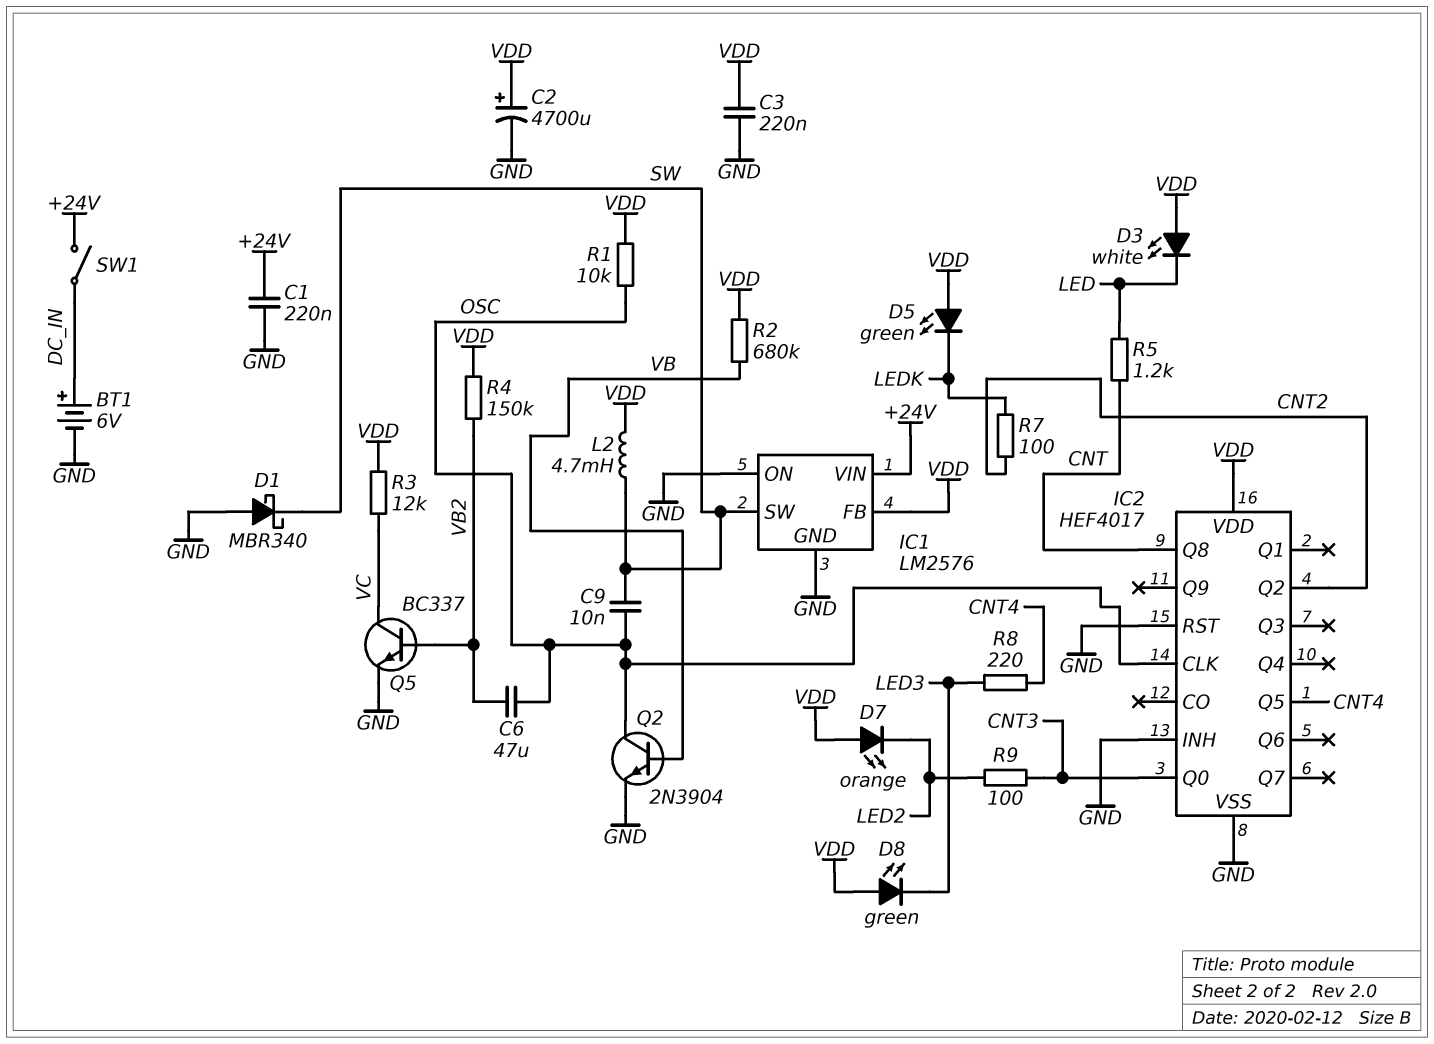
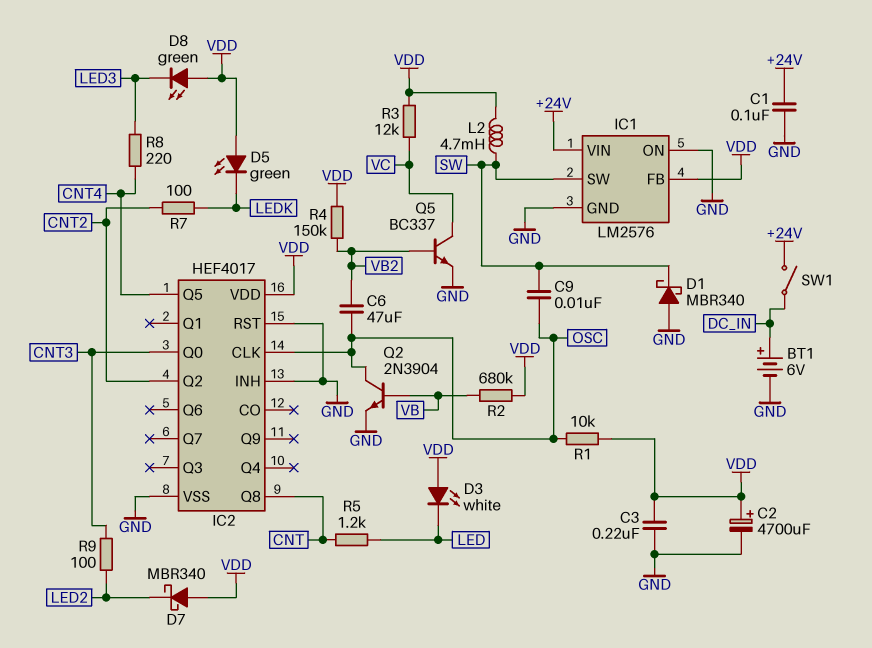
C1: 220nF (+24V, GND) -> 100nF (+24V, GND)
D7: LED orange (A VDD, K LED2) -> schottky MBR340 (A VDD, K LED2)

